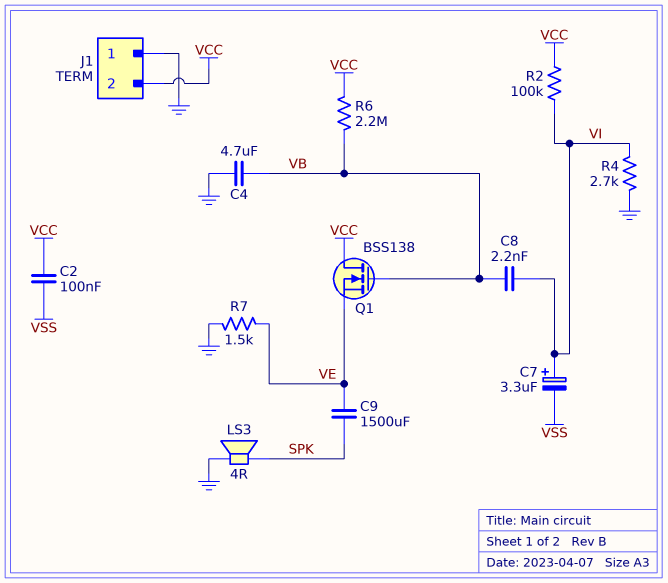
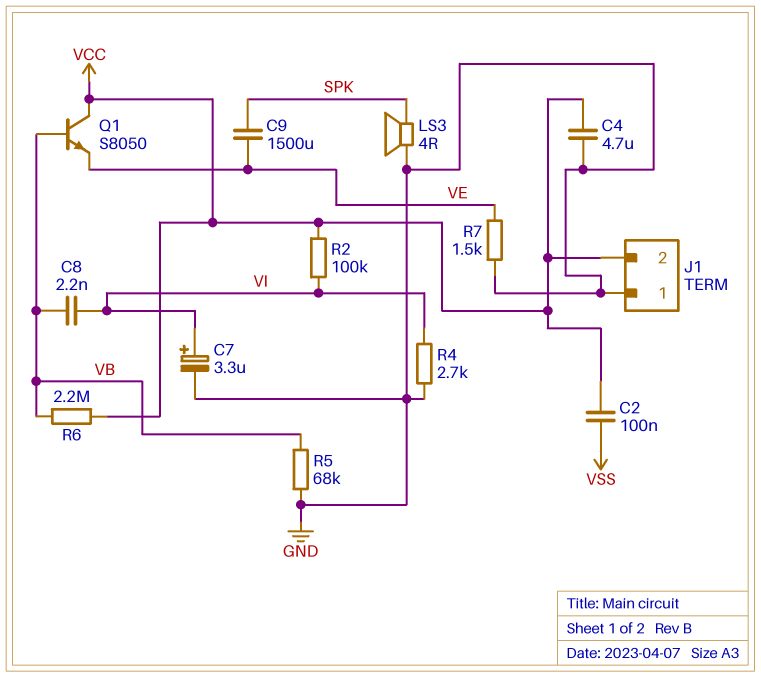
C4: 4.7uF (GND, VB) -> 4.7uF (GND, VCC)
C7: 3.3uF (plus VI, minus VSS) -> 3.3uF (plus VI, minus GND)
Q1: NMOS BSS138 (G VB, D VCC, S VE) -> NPN S8050 (B VB, C VCC, E VE)
R5: none -> 68k (GND, VB)

